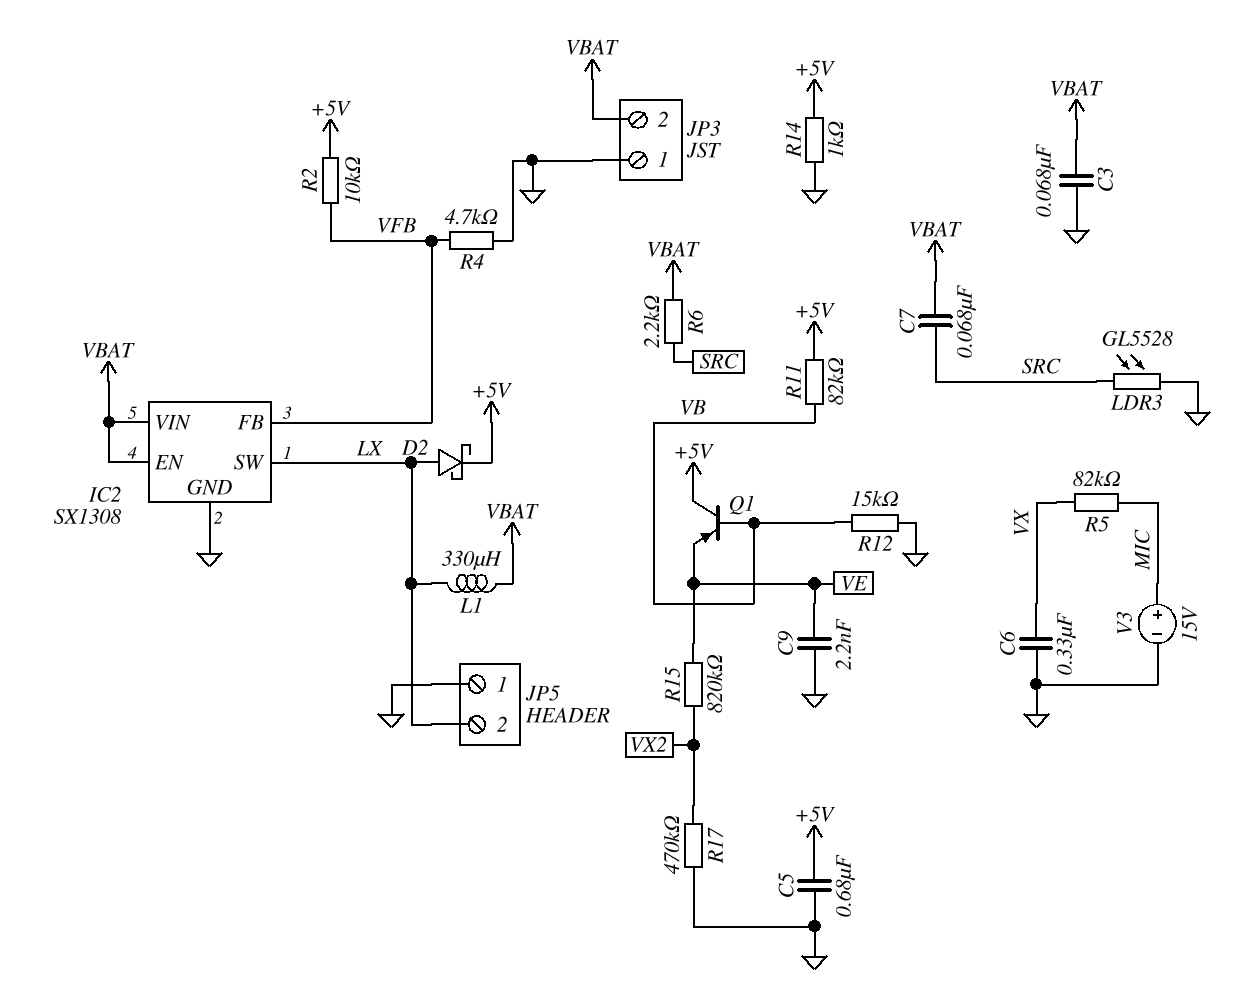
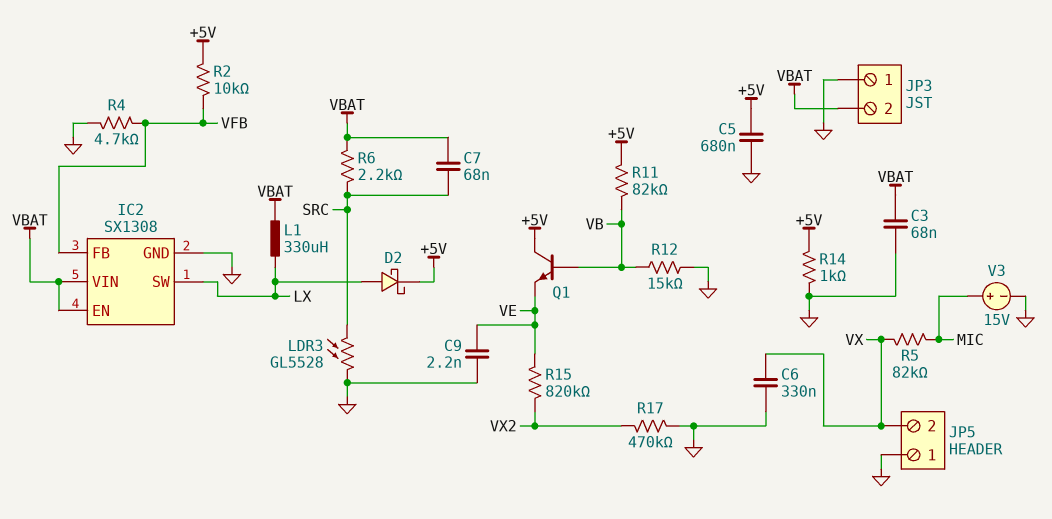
JP5 pin 2: LX -> VX
Q1: PNP (B VB, C +5V, E VE) -> NPN (B VB, C +5V, E VE)

